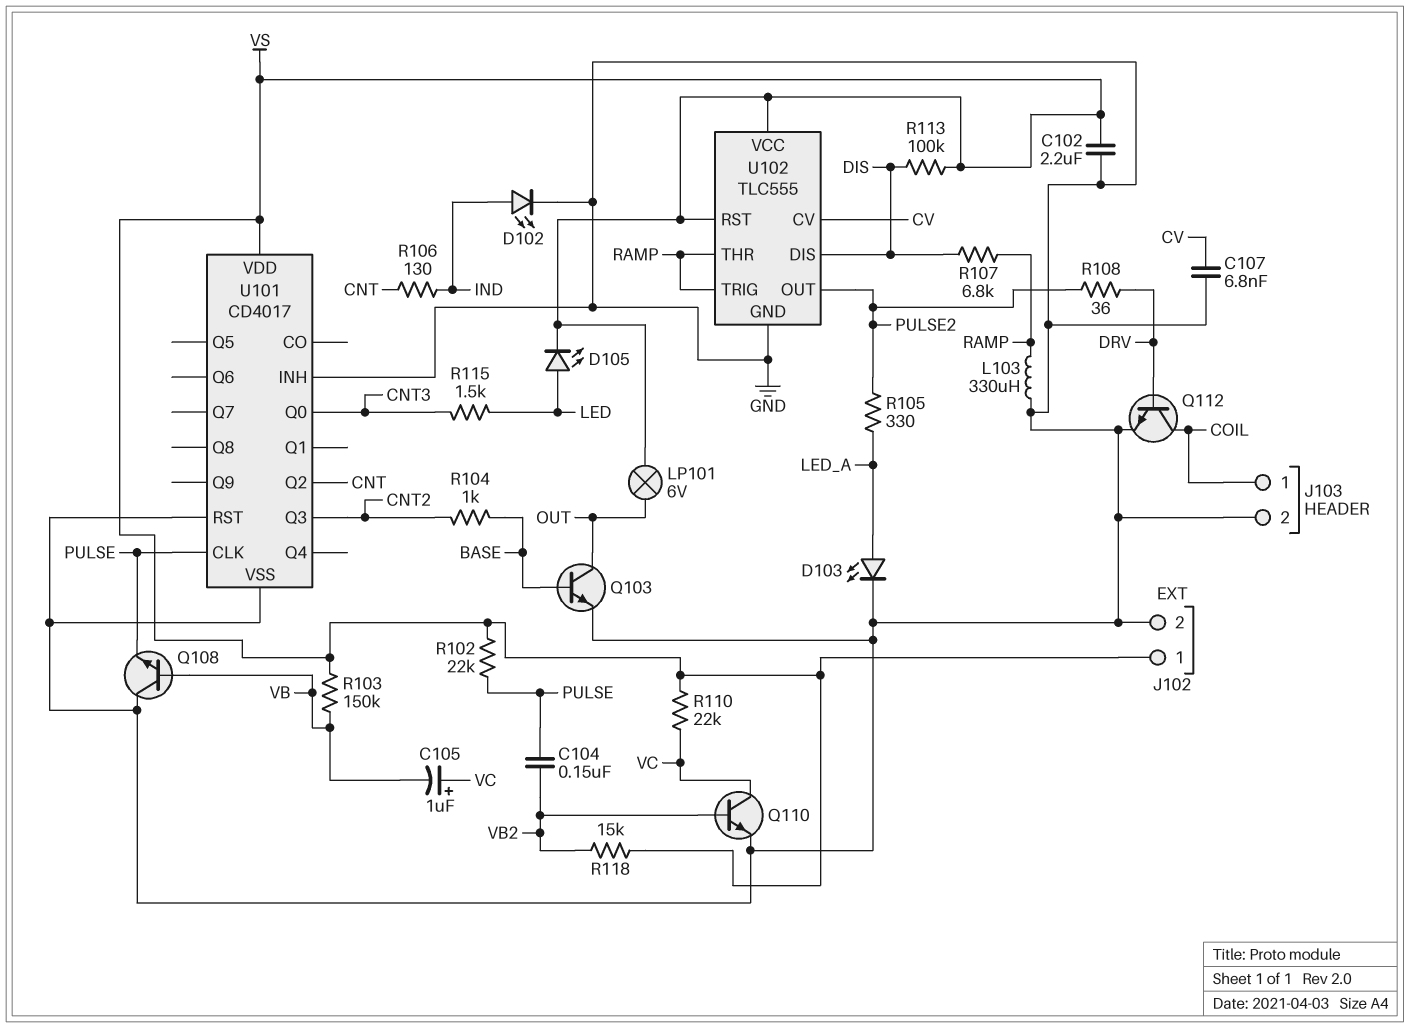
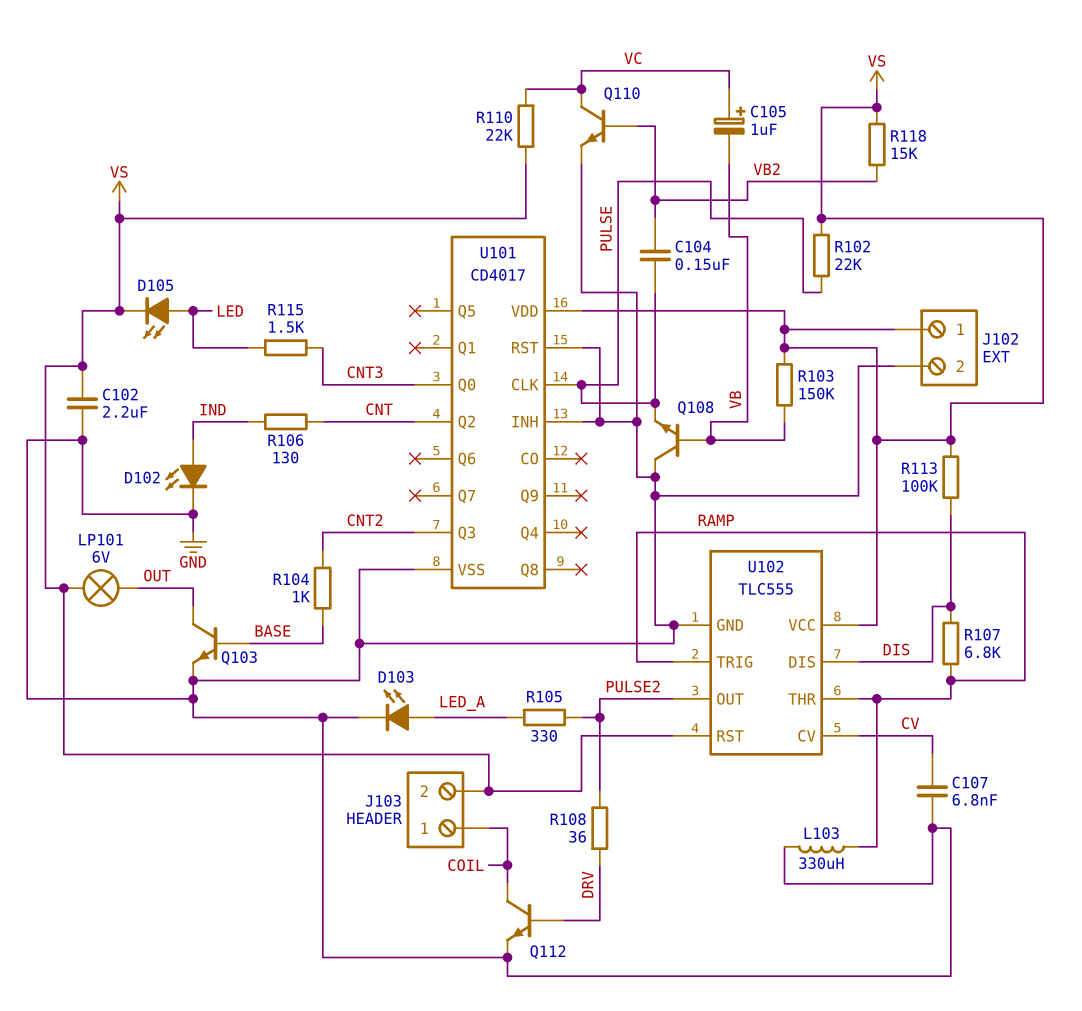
J103 pin 2: GND -> VS

